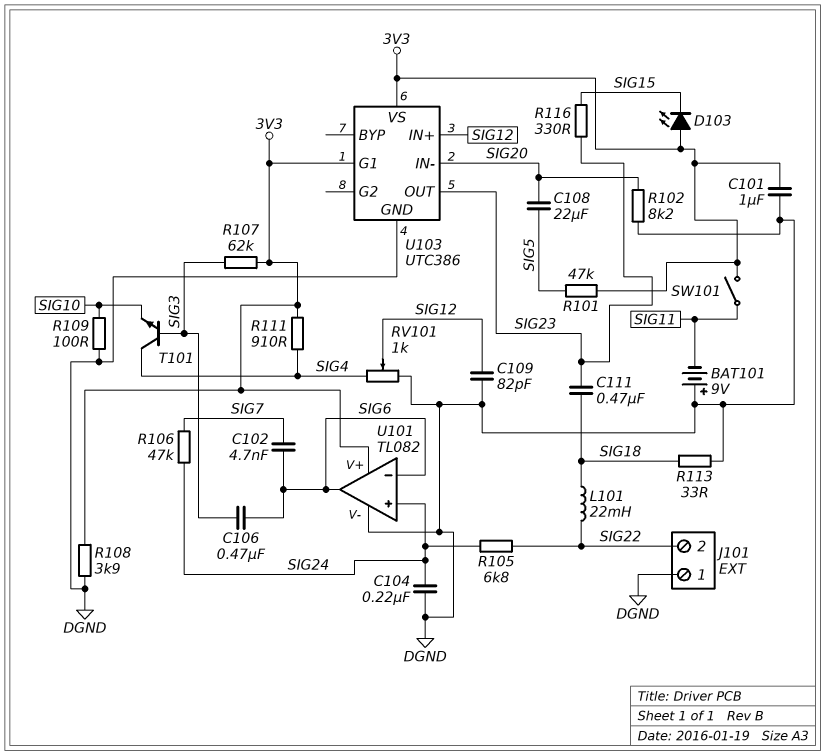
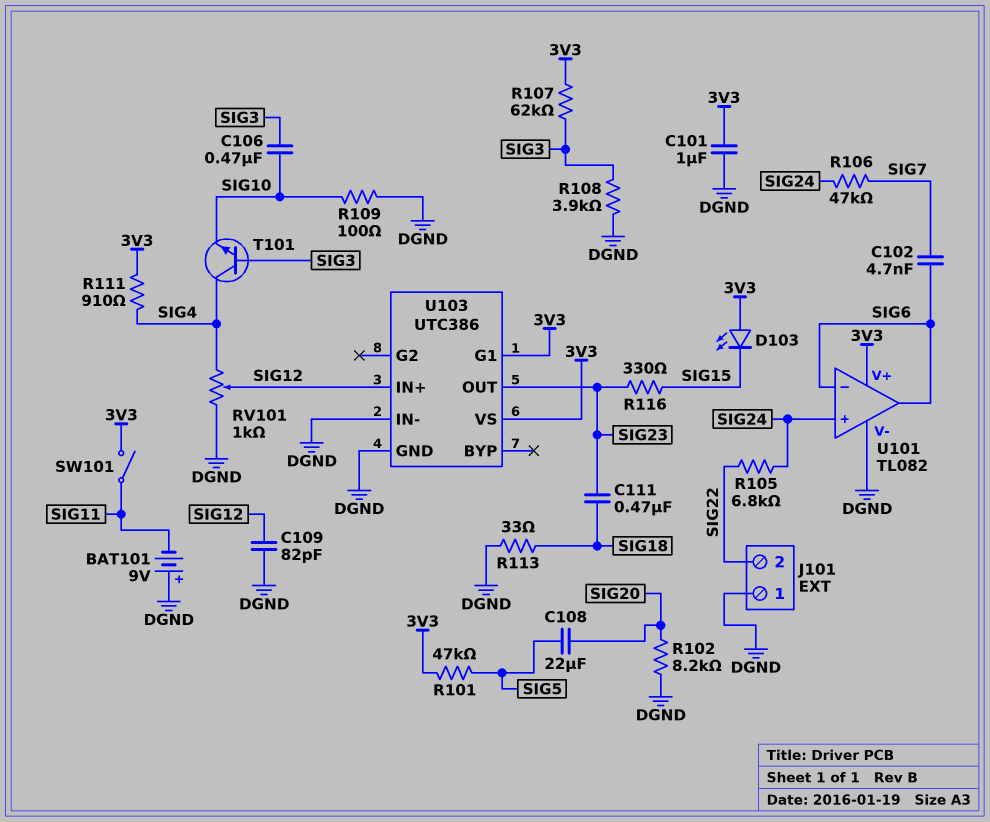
C104: 220nF (DGND, SIG24) -> none
C106: 470nF (SIG3, SIG6) -> 470nF (SIG3, SIG10)
L101: 22mH (SIG18, SIG22) -> none
R108: 3.9k (3V3, DGND) -> 3.9k (DGND, SIG3)
U103 pin IN-: SIG20 -> DGND

